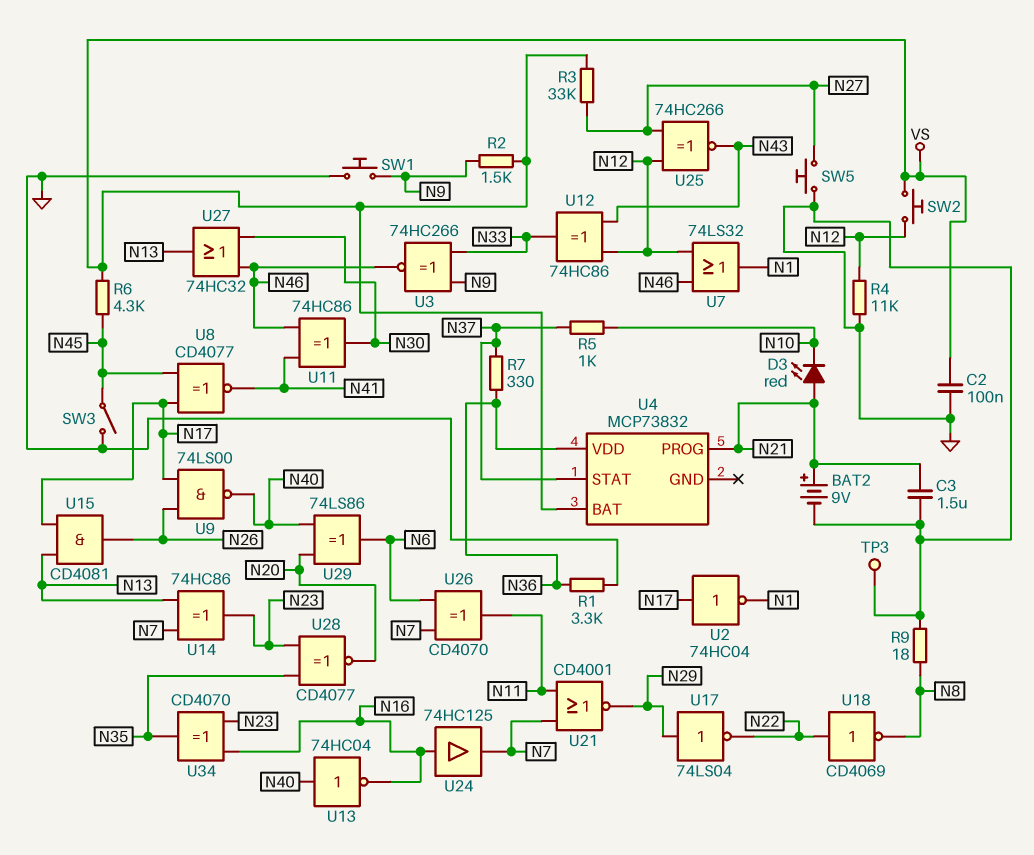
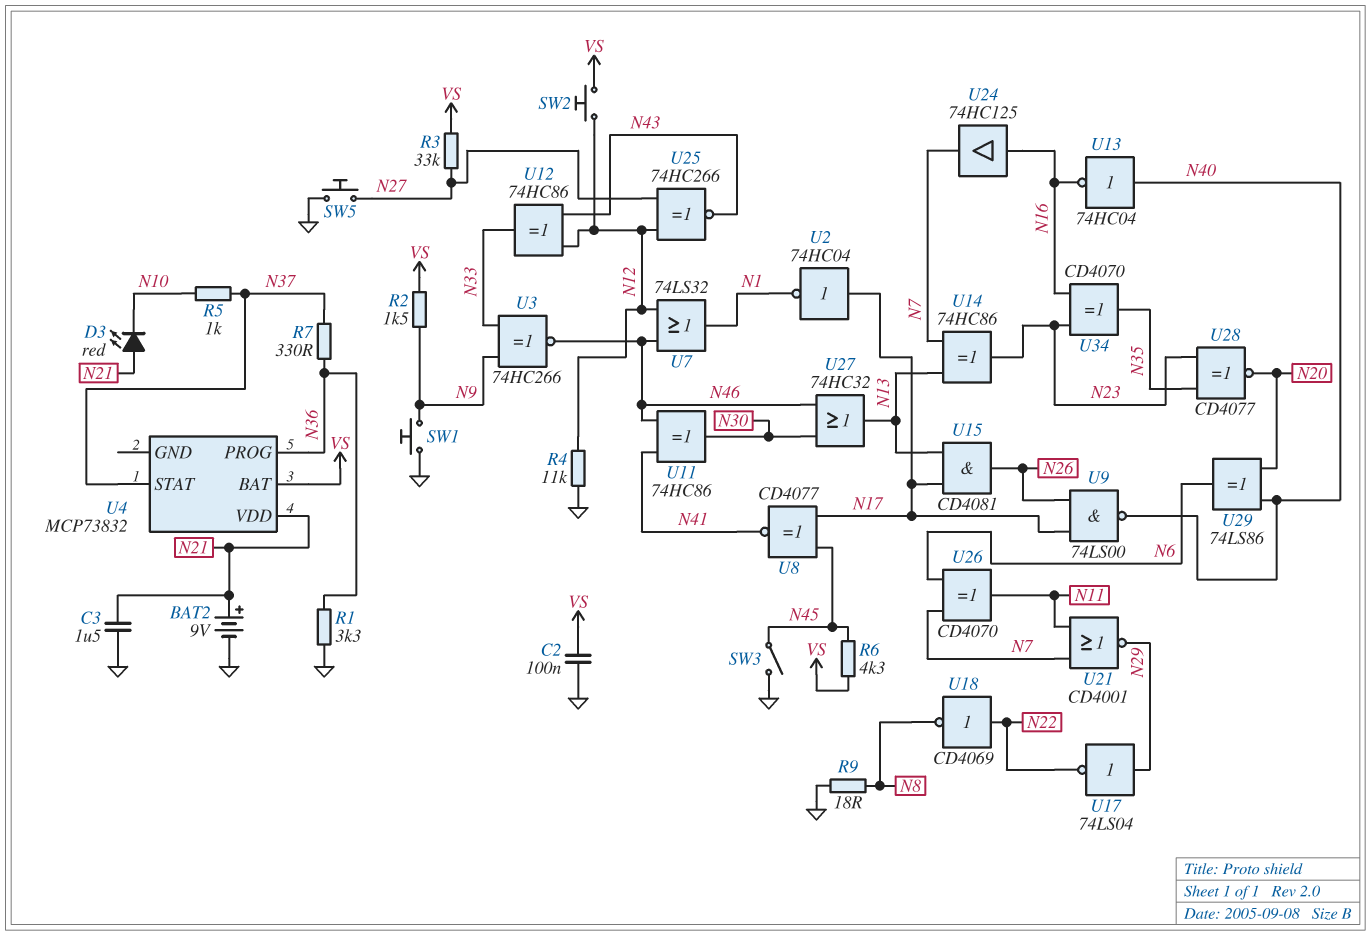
TP3: test point (GND) -> none
U4 pin PROG: N21 -> N36
U4 pin VDD: N36 -> N21

